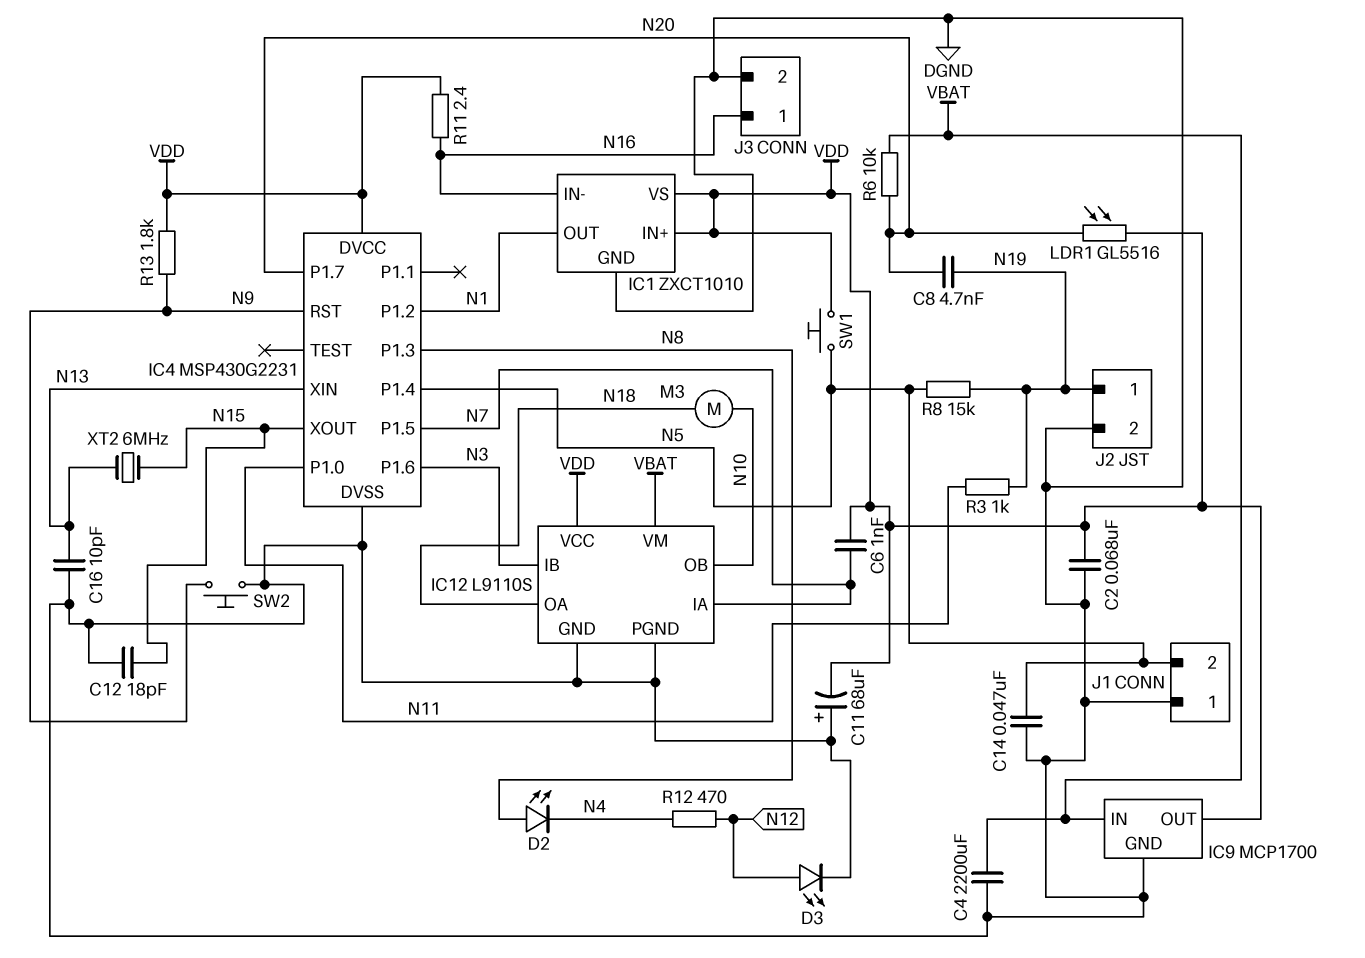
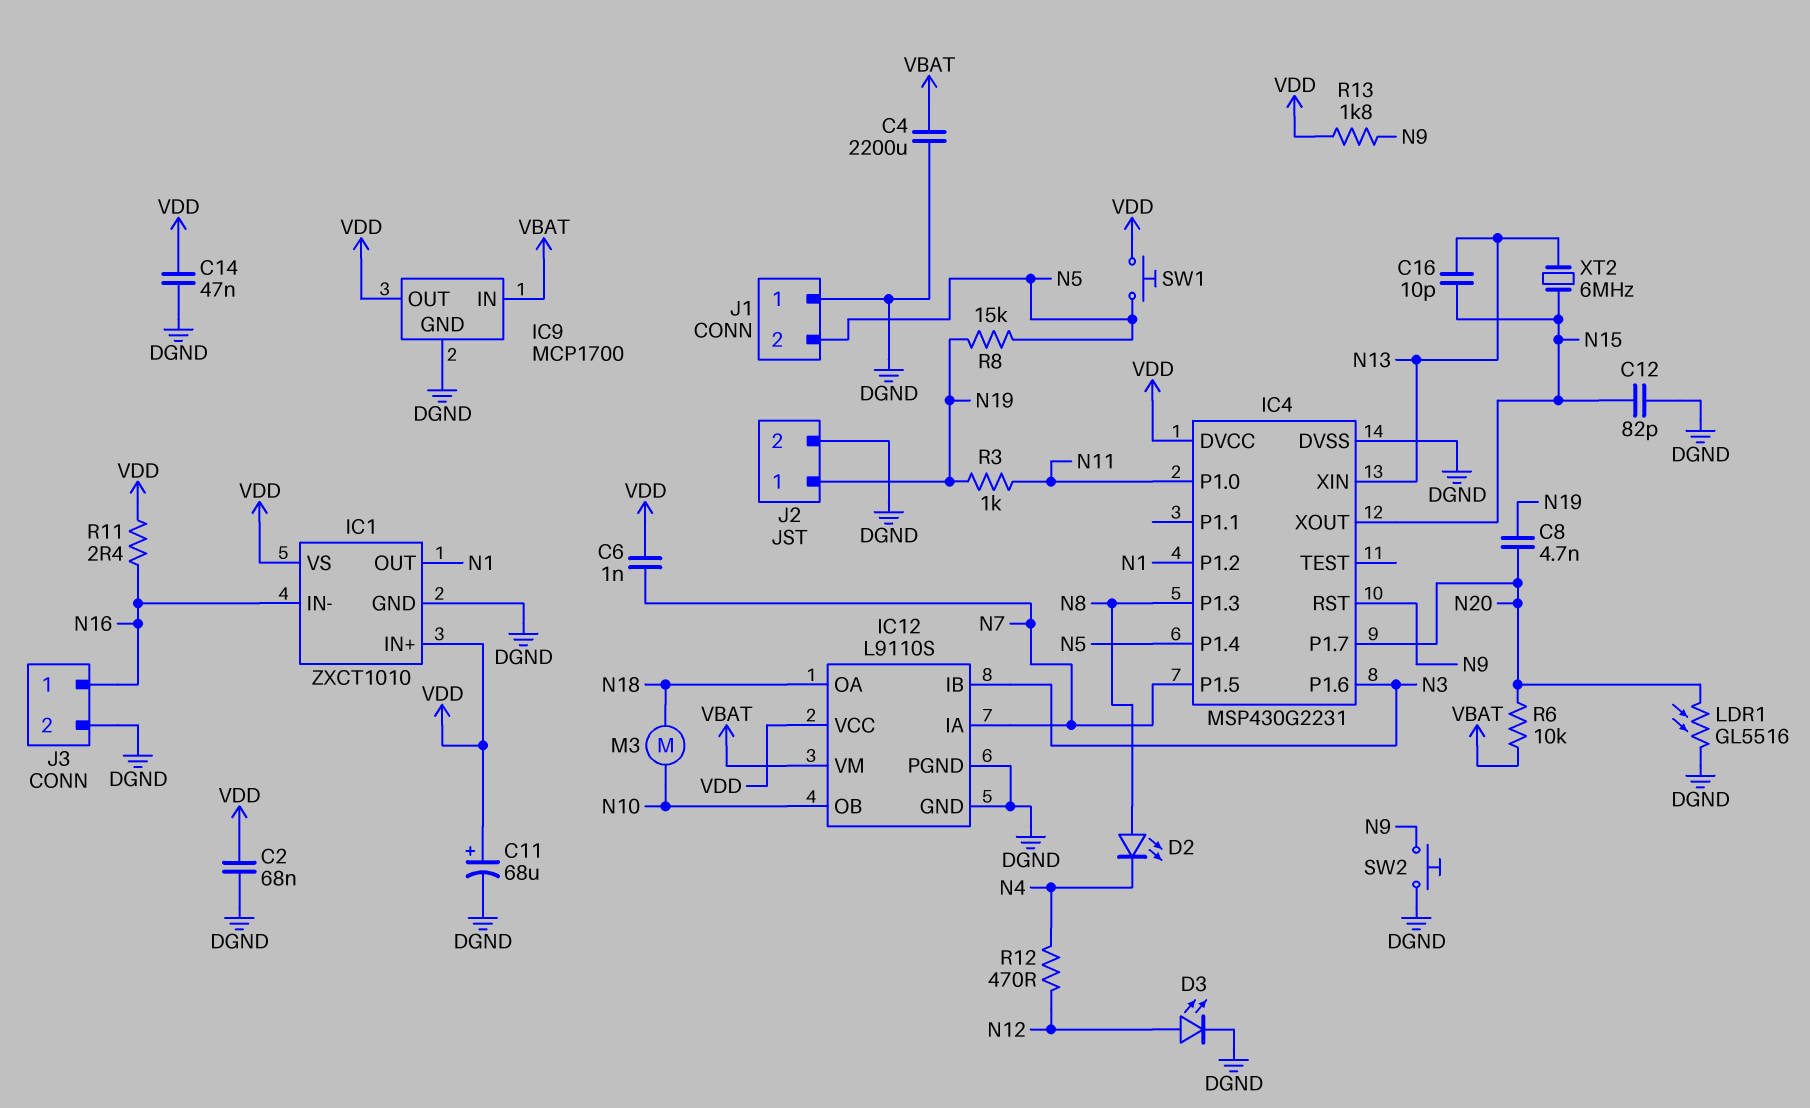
C11: 68uF (plus DGND, minus VDD) -> 68uF (plus VDD, minus DGND)
C12: 18pF (DGND, N15) -> 82pF (DGND, N15)
C14: 47nF (DGND, N5) -> 47nF (DGND, VDD)
C16: 10pF (DGND, N13) -> 10pF (N13, N15)
LDR1: GL5516 (N20, VDD) -> GL5516 (DGND, N20)

